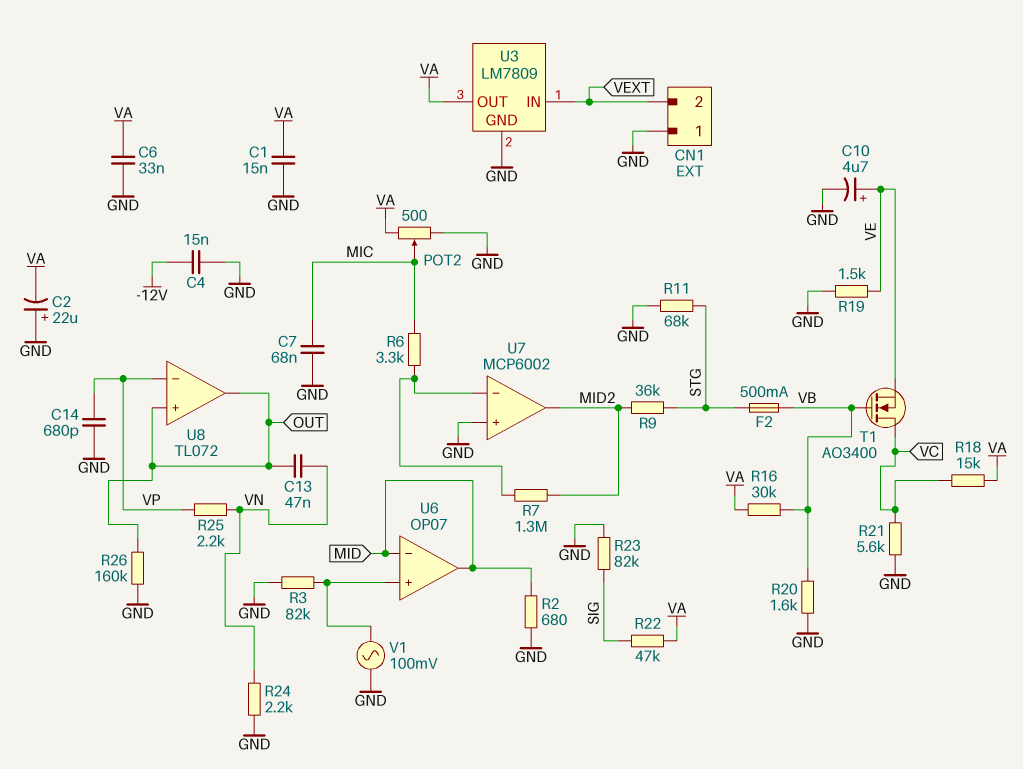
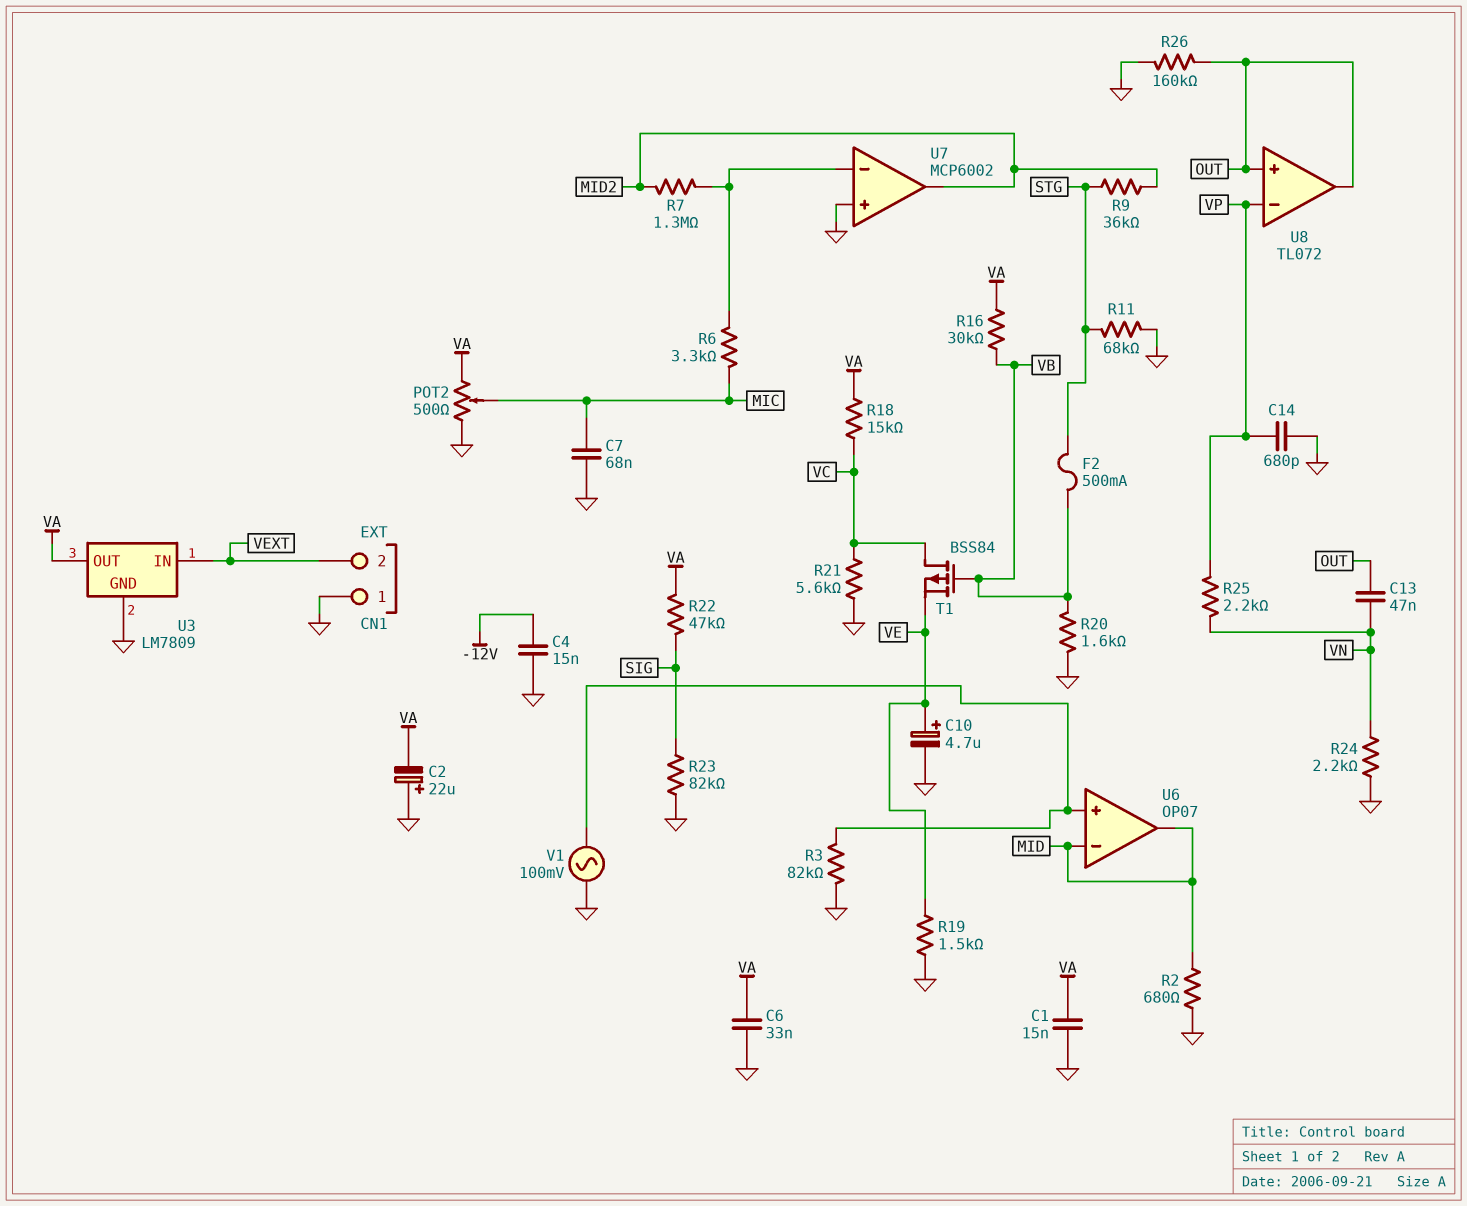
T1: NMOS AO3400 (G VB, D VC, S VE) -> PMOS BSS84 (G VB, D VC, S VE)

